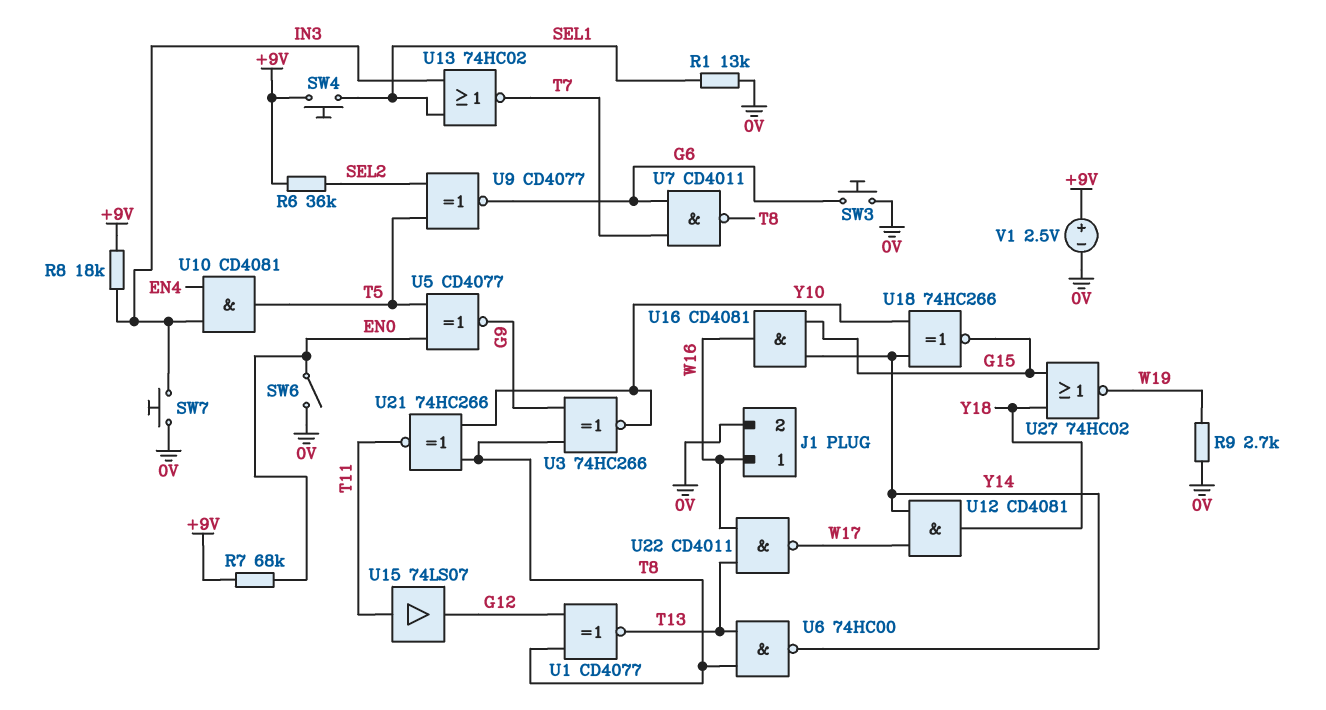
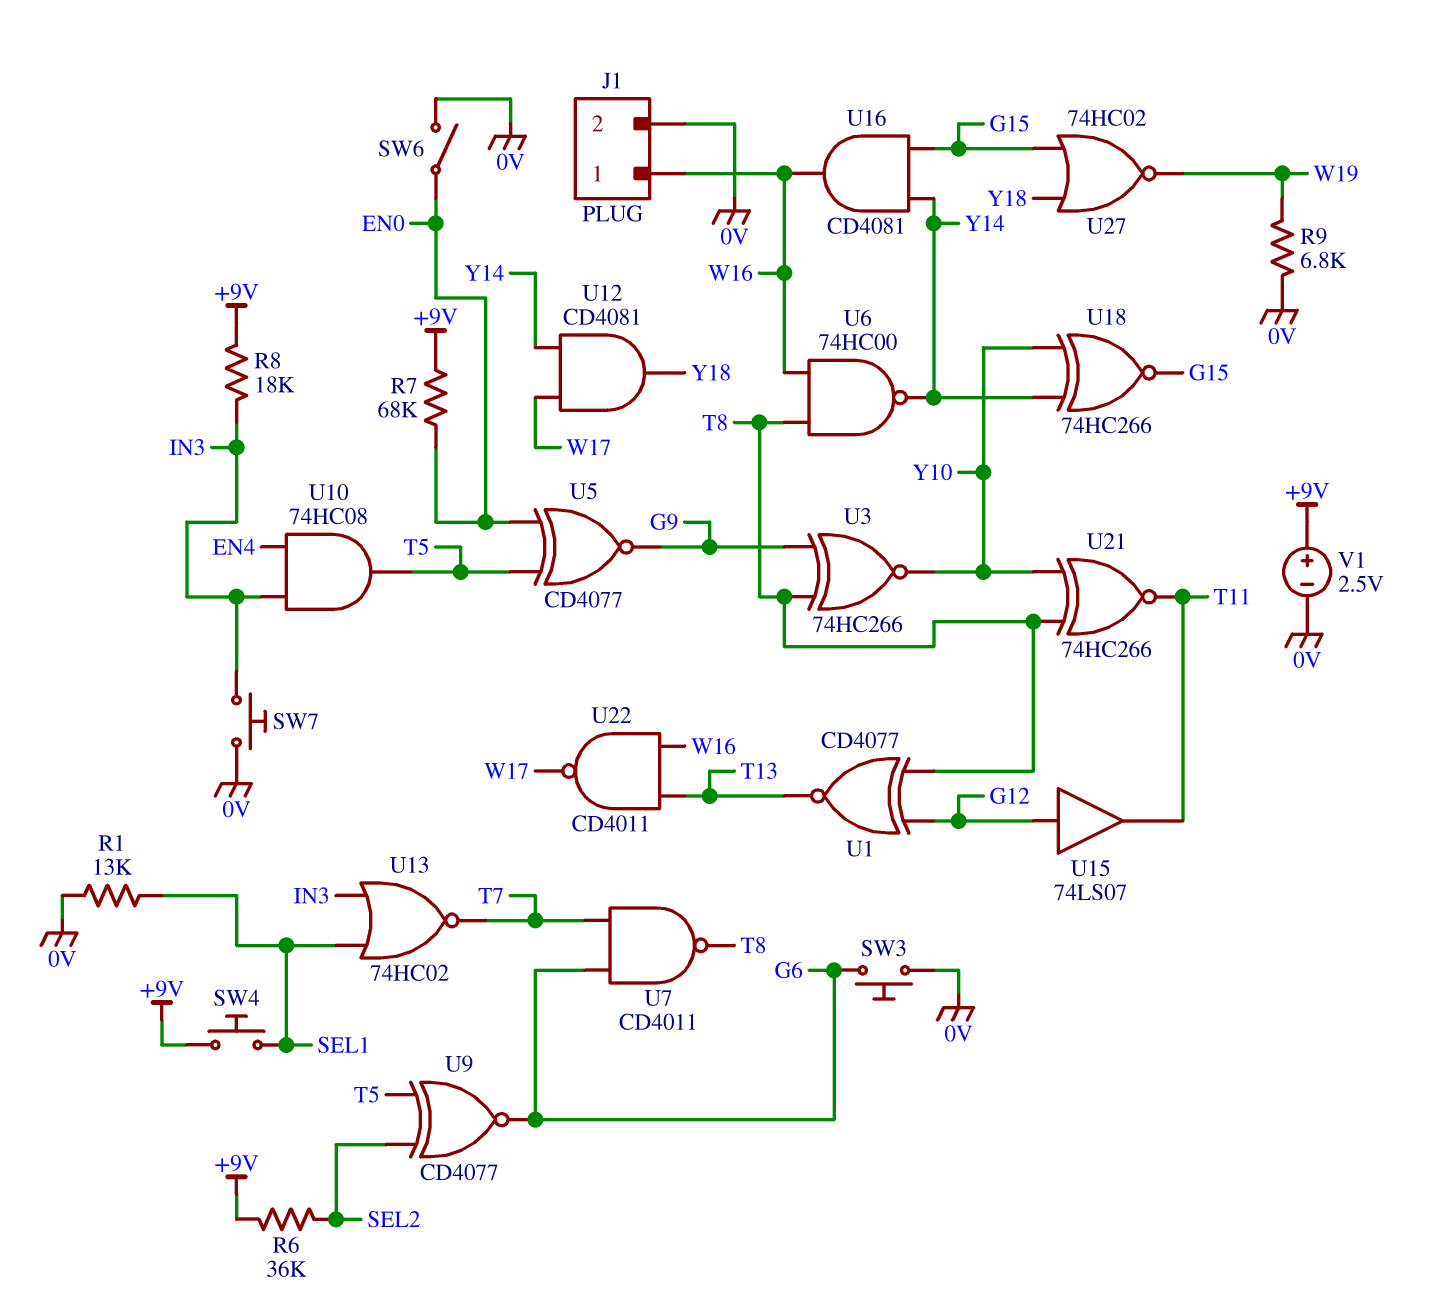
R9: 2.7k (0V, W19) -> 6.8k (0V, W19)
U6: NAND 74HC00 (in T8, in T13, out Y14) -> NAND 74HC00 (in T8, in W16, out Y14)
U10: AND CD4081 (in EN4, in IN3, out T5) -> AND 74HC08 (in EN4, in IN3, out T5)
U15: buffer 74LS07 (in T11, out G12) -> buffer 74LS07 (in G12, out T11)

